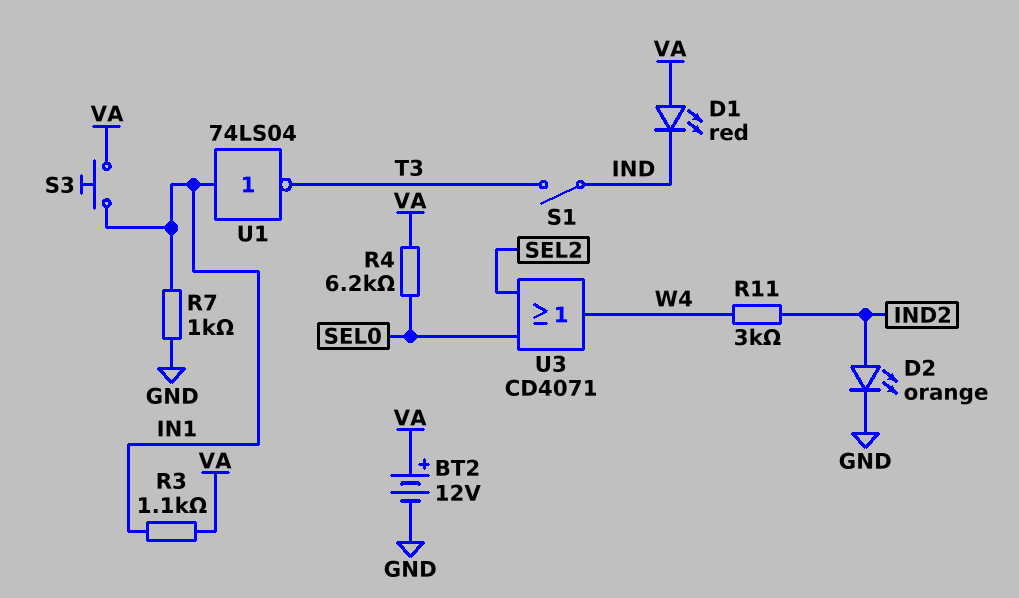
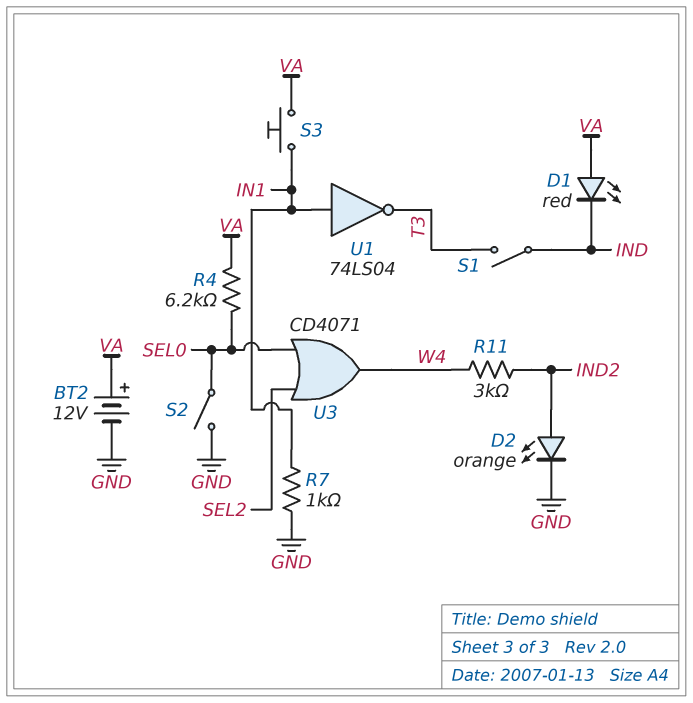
R3: 1.1k (IN1, VA) -> none
S2: none -> switch (GND, SEL0)

